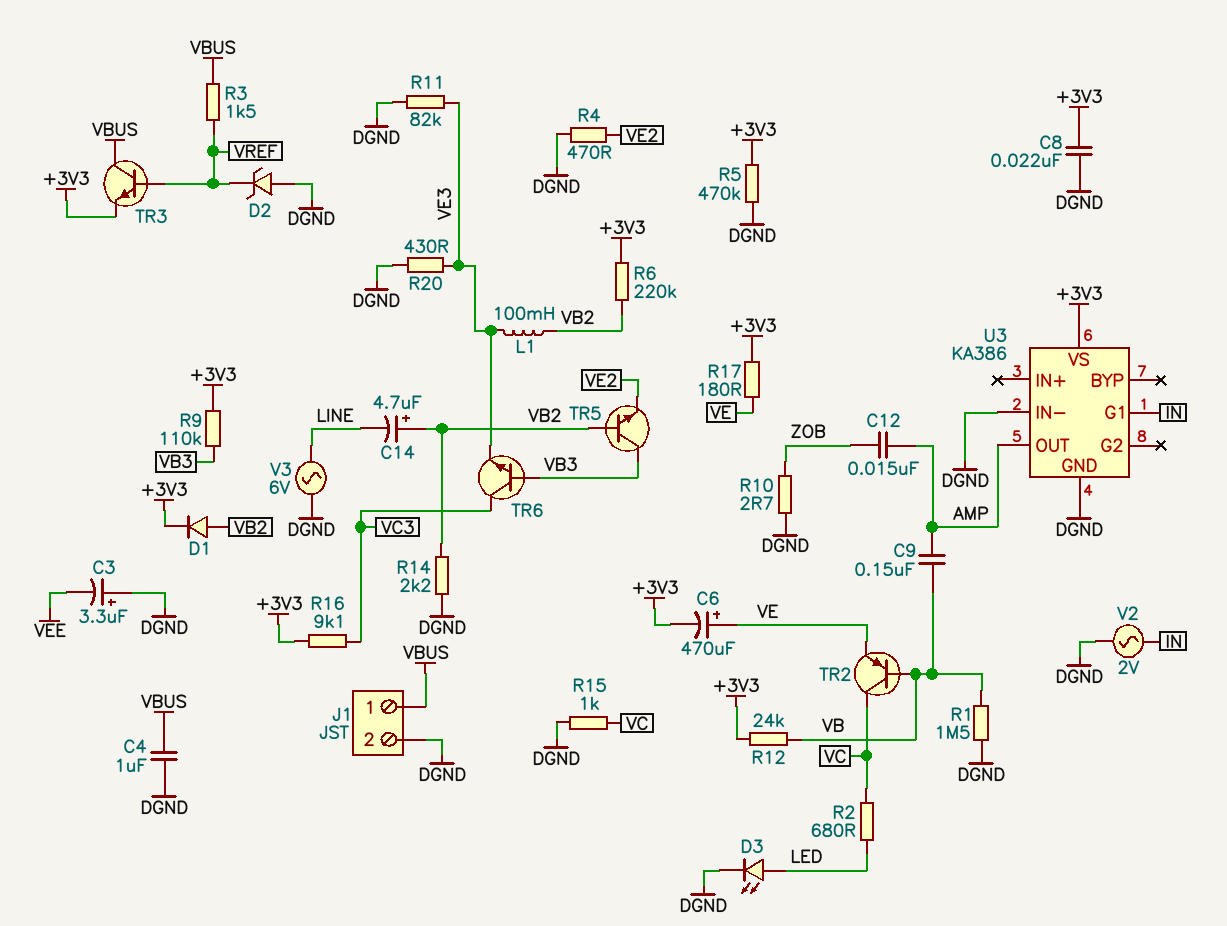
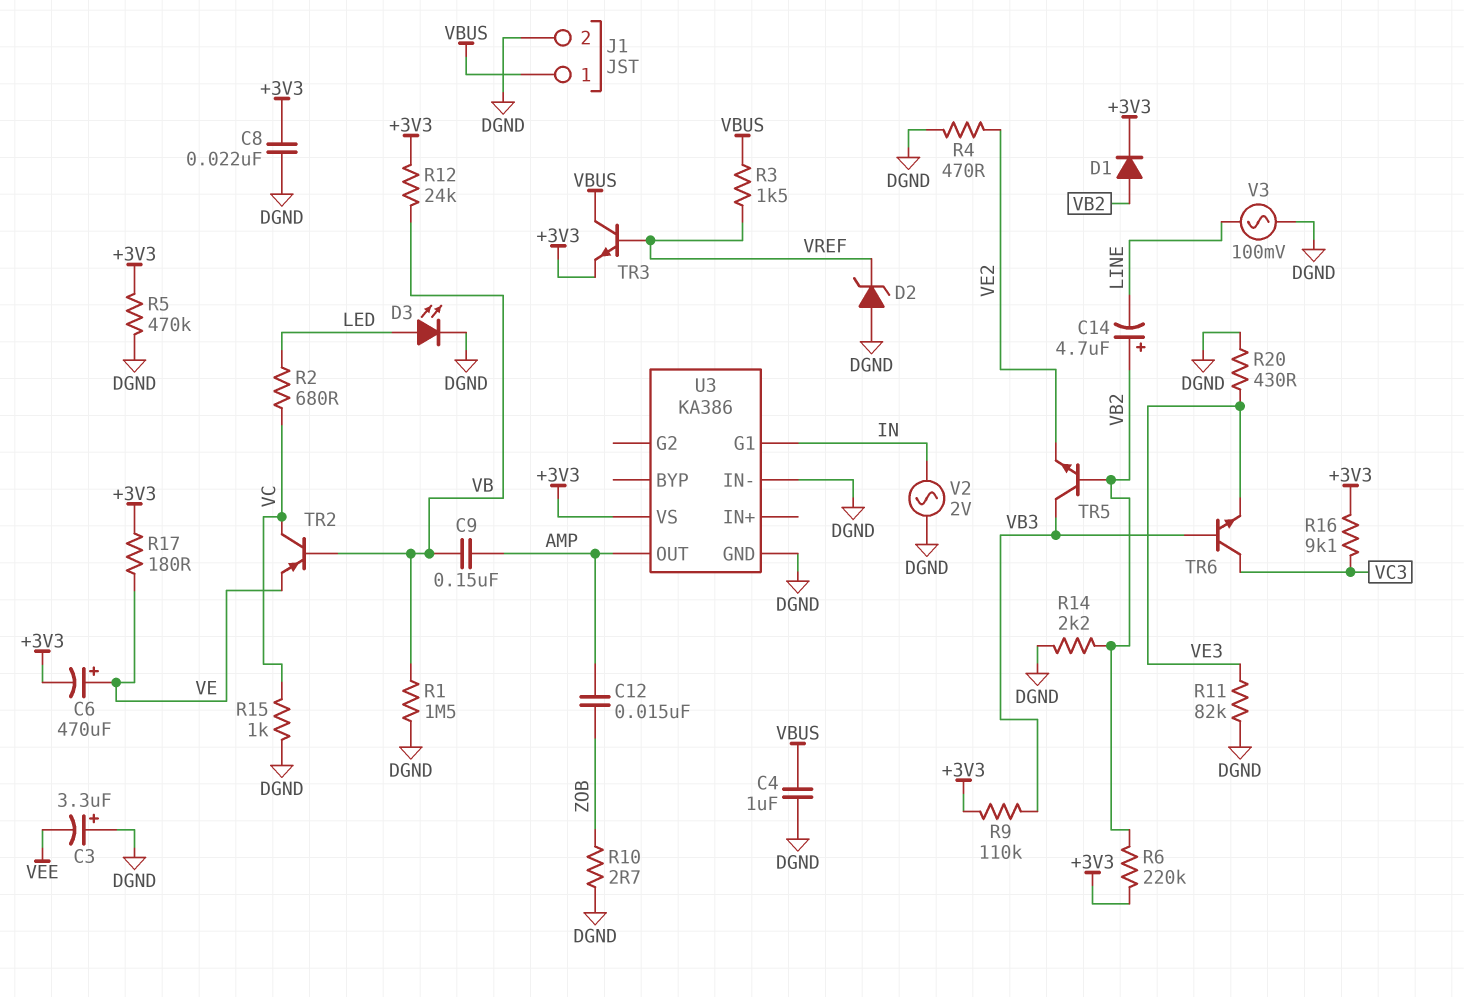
L1: 100mH (VB2, VE3) -> none
V3: AC 6V (DGND, LINE) -> AC 100mV (DGND, LINE)

